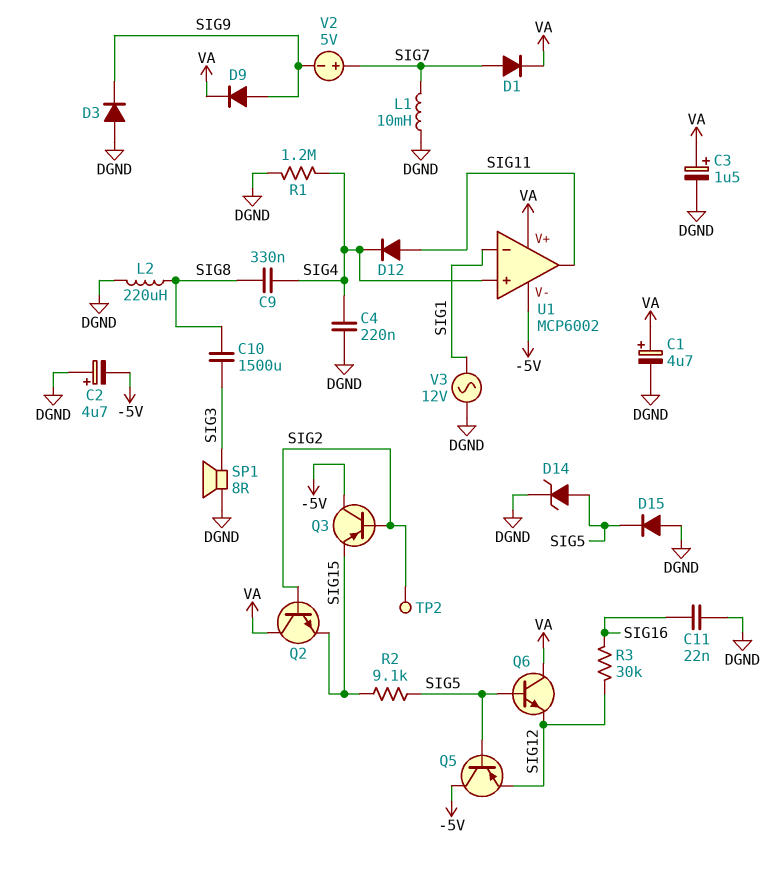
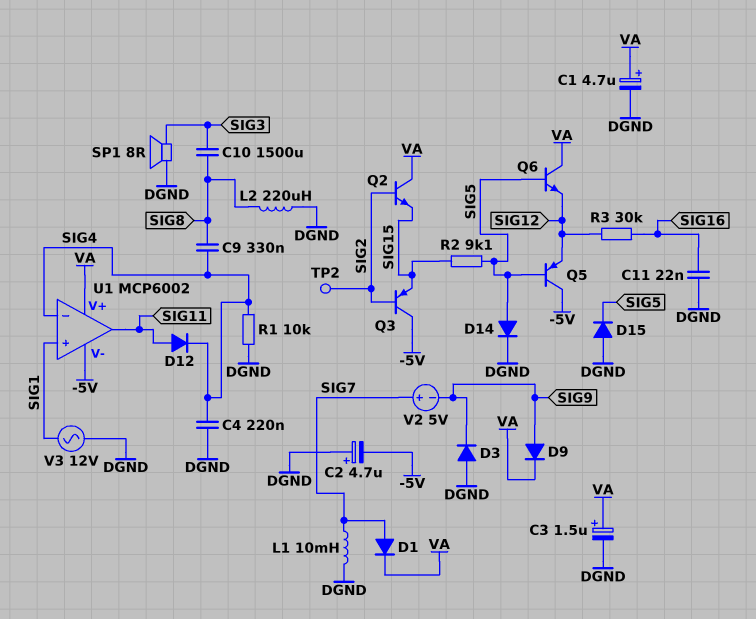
D14: zener (A SIG5, K DGND) -> diode (A SIG5, K DGND)
R1: 1.2M (DGND, SIG4) -> 10k (DGND, SIG4)
U1 pin in+: SIG4 -> SIG1
U1 pin in-: SIG1 -> SIG4

